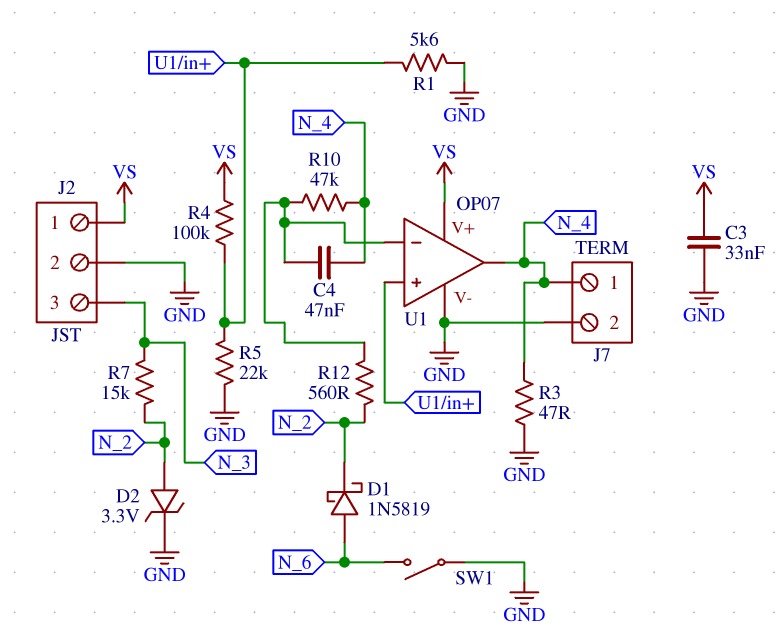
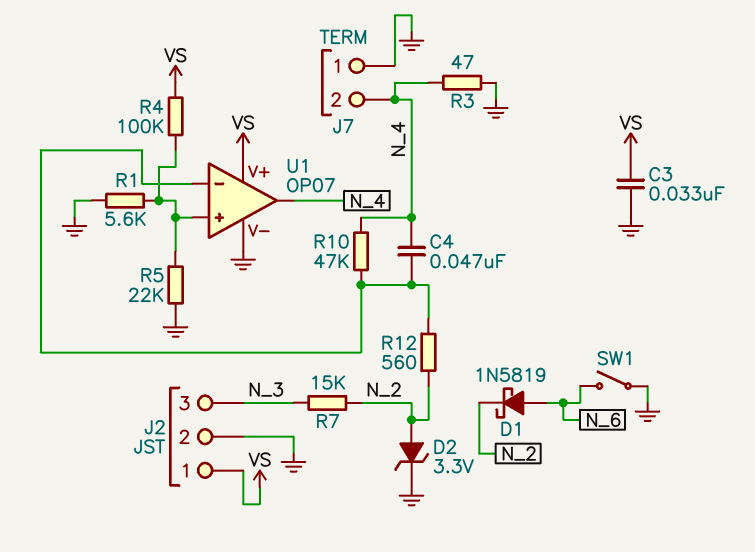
J7 pin 1: N_4 -> GND
J7 pin 2: GND -> N_4

